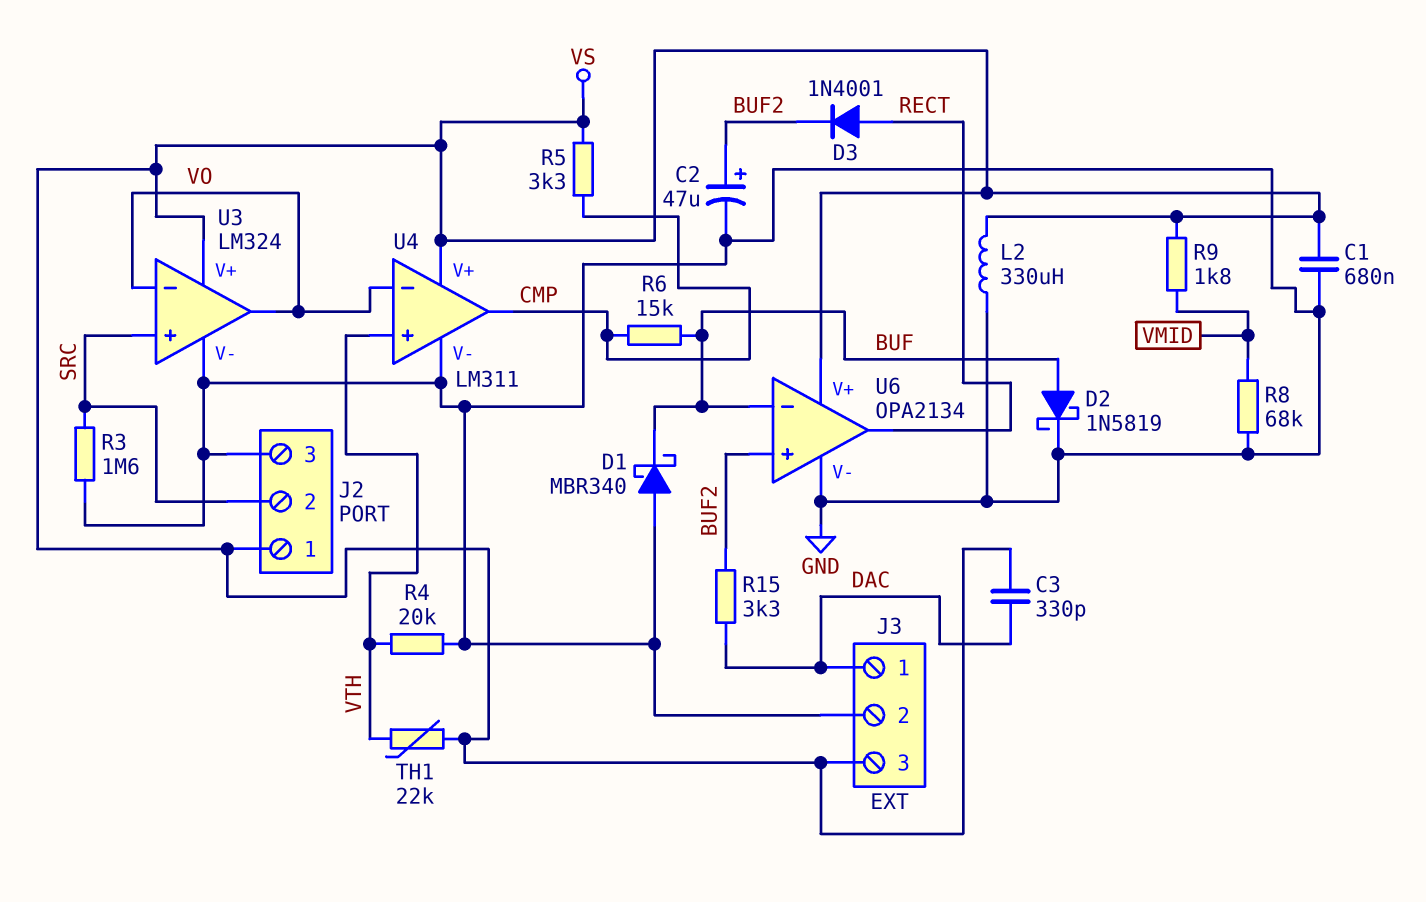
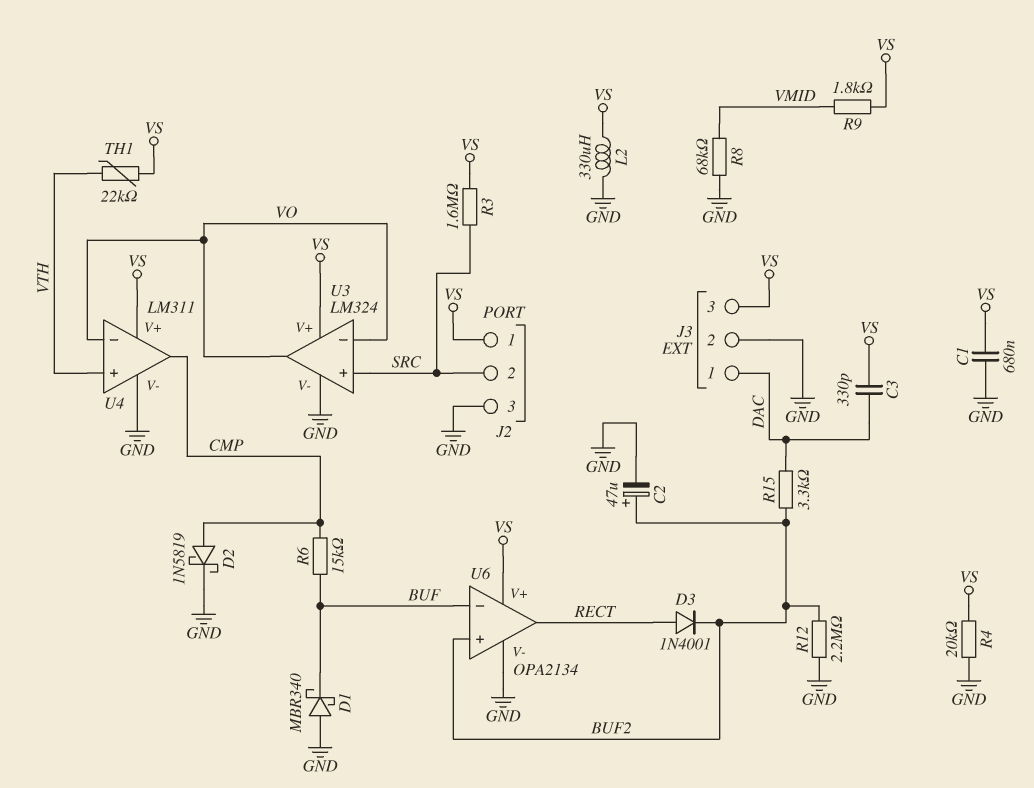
D2: schottky 1N5819 (A BUF, K GND) -> schottky 1N5819 (A CMP, K GND)
R3: 1.6M (GND, SRC) -> 1.6M (SRC, VS)
R4: 20k (GND, VTH) -> 20k (GND, VS)
R5: 3.3k (CMP, VS) -> none
R12: none -> 2.2M (BUF2, GND)

